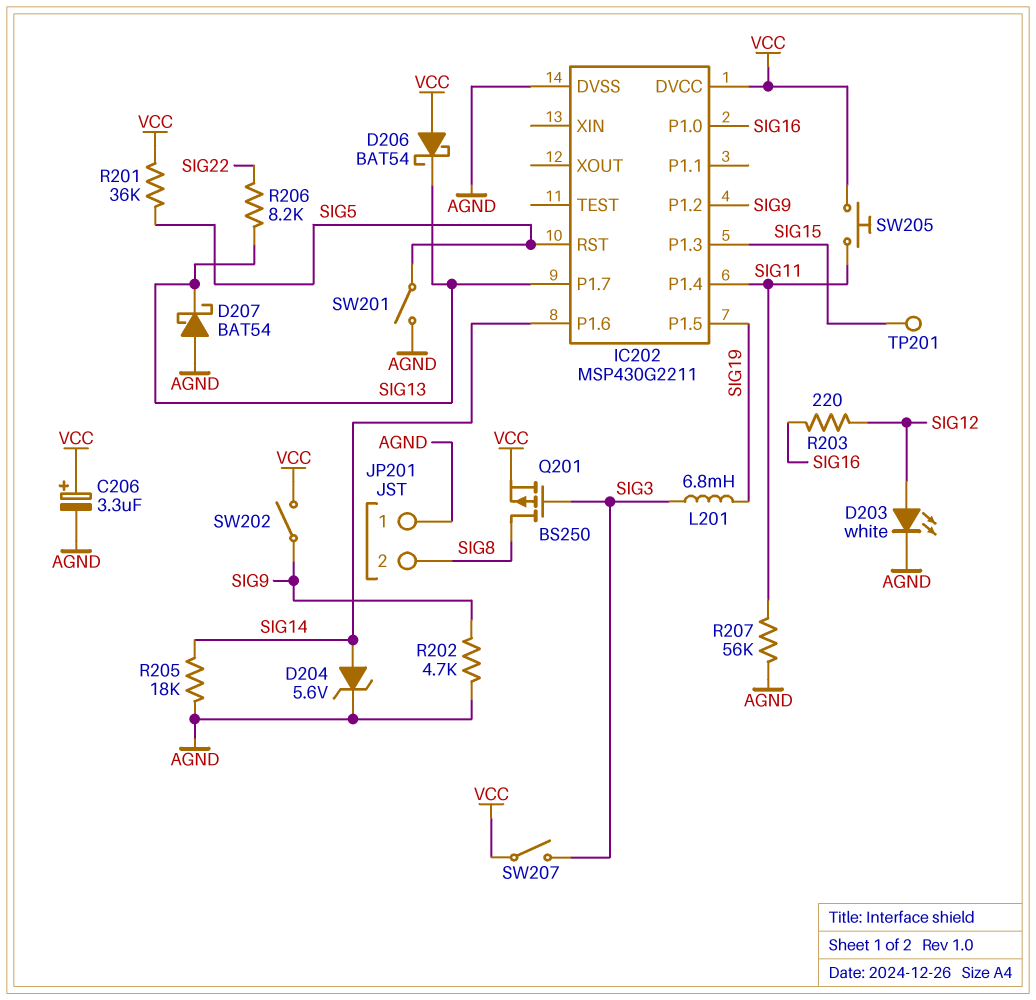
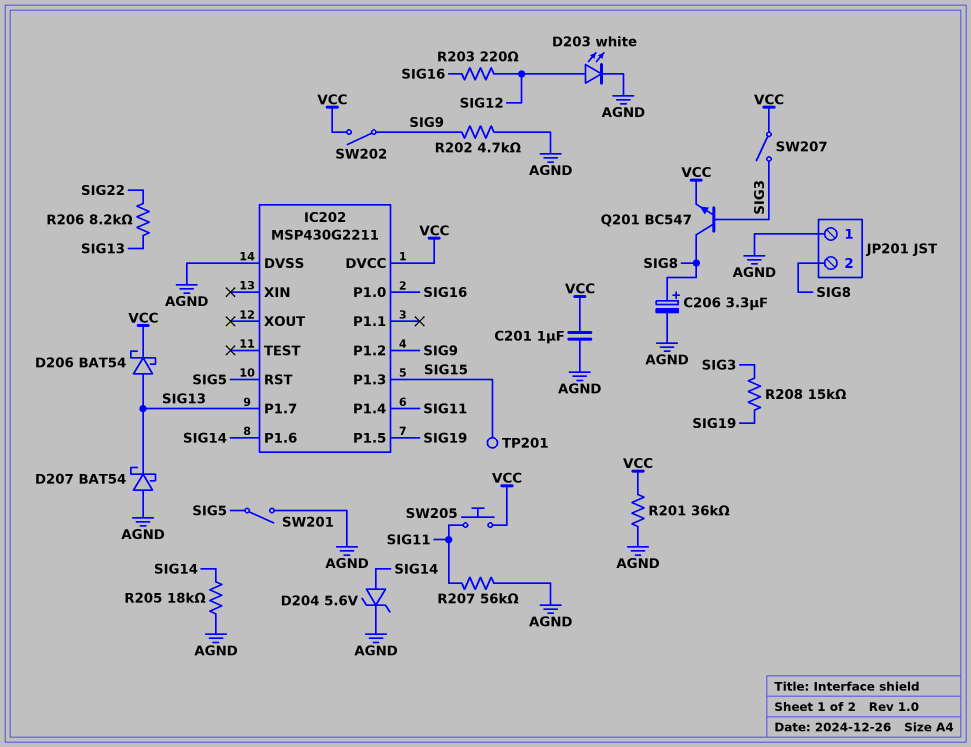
C201: none -> 1uF (AGND, VCC)
C206: 3.3uF (plus VCC, minus AGND) -> 3.3uF (plus SIG8, minus AGND)
D206: schottky BAT54 (A VCC, K SIG13) -> schottky BAT54 (A SIG13, K VCC)
L201: 6.8mH (SIG3, SIG19) -> none
Q201: PMOS BS250 (G SIG3, D SIG8, S VCC) -> NPN BC547 (B SIG3, C SIG8, E VCC)
R201: 36k (SIG5, VCC) -> 36k (AGND, VCC)
R208: none -> 15k (SIG3, SIG19)

